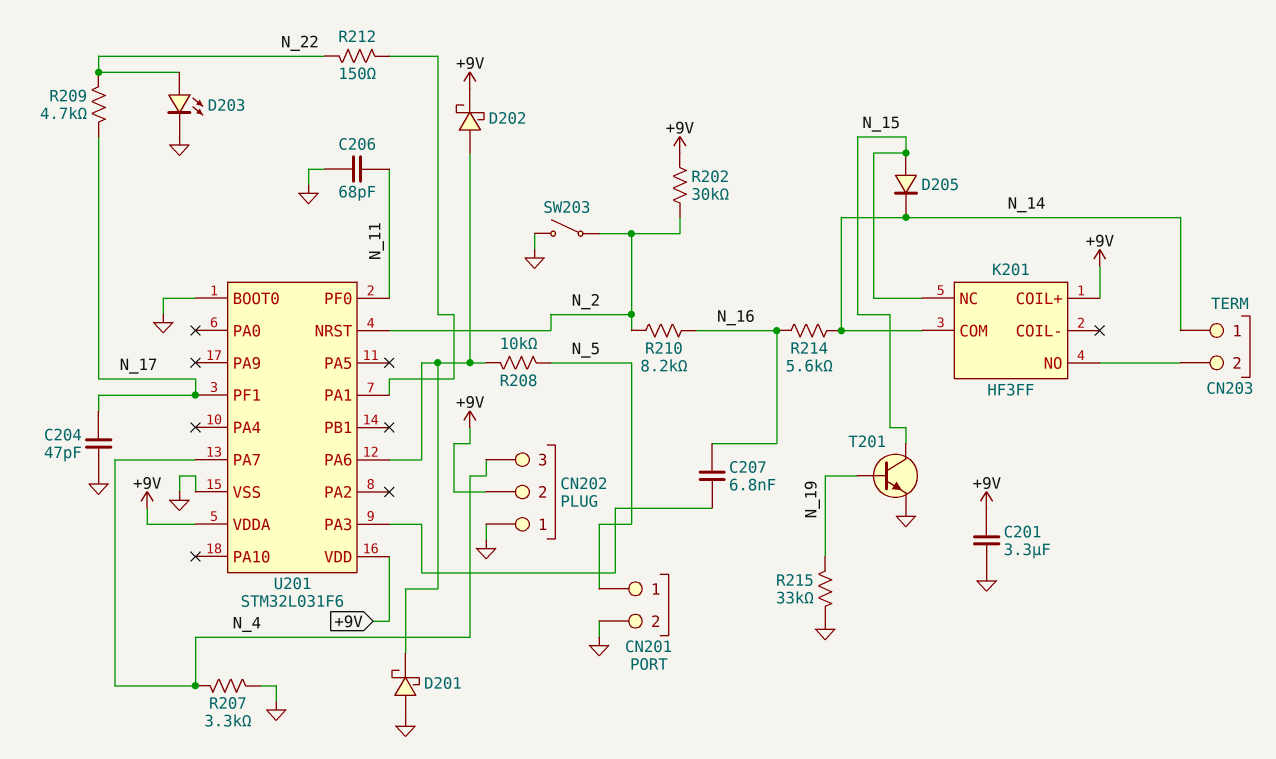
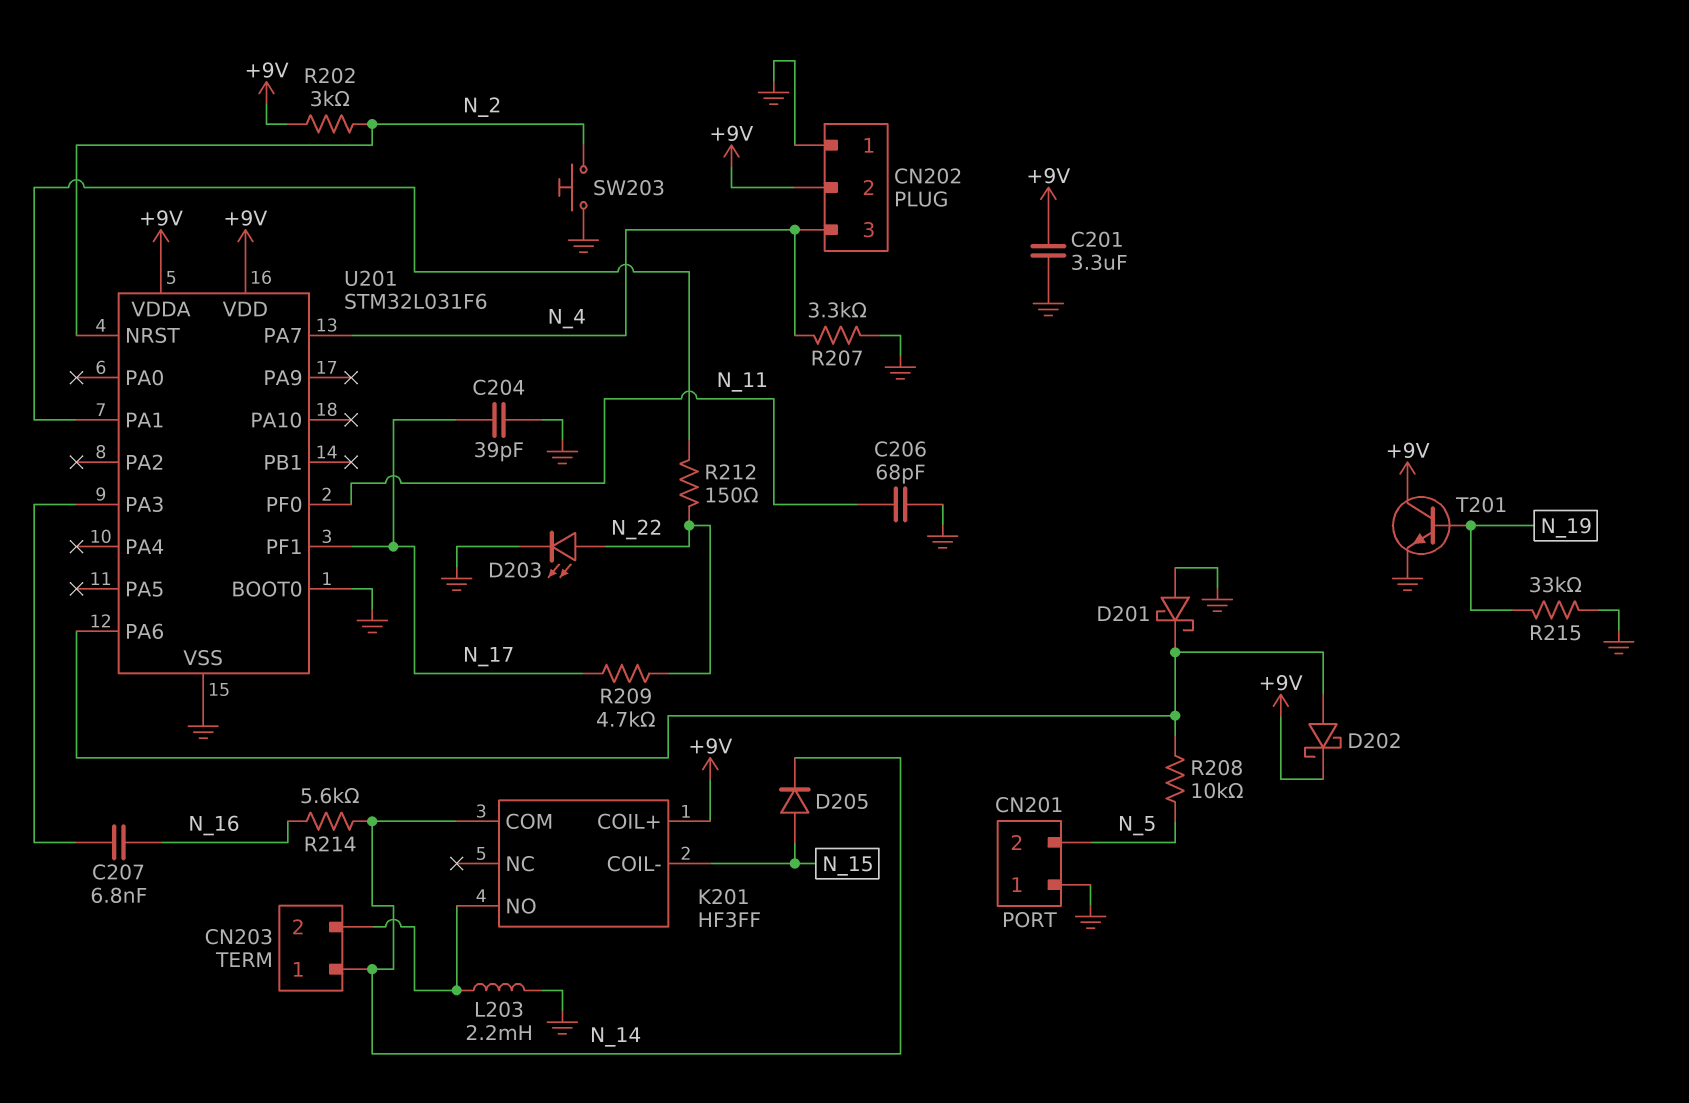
C204: 47pF (GND, N_17) -> 39pF (GND, N_17)
CN201 pin 1: N_5 -> GND
CN201 pin 2: GND -> N_5
K201 pin COIL-: none -> N_15
K201 pin NC: N_15 -> none
L203: none -> 2.2mH (CN203/2, GND)
R202: 30k (+9V, N_2) -> 3k (+9V, N_2)
R210: 8.2k (N_2, N_16) -> none
SW203: switch (GND, N_2) -> button (GND, N_2)
T201: NPN (B N_19, C N_15, E GND) -> NPN (B N_19, C +9V, E GND)

